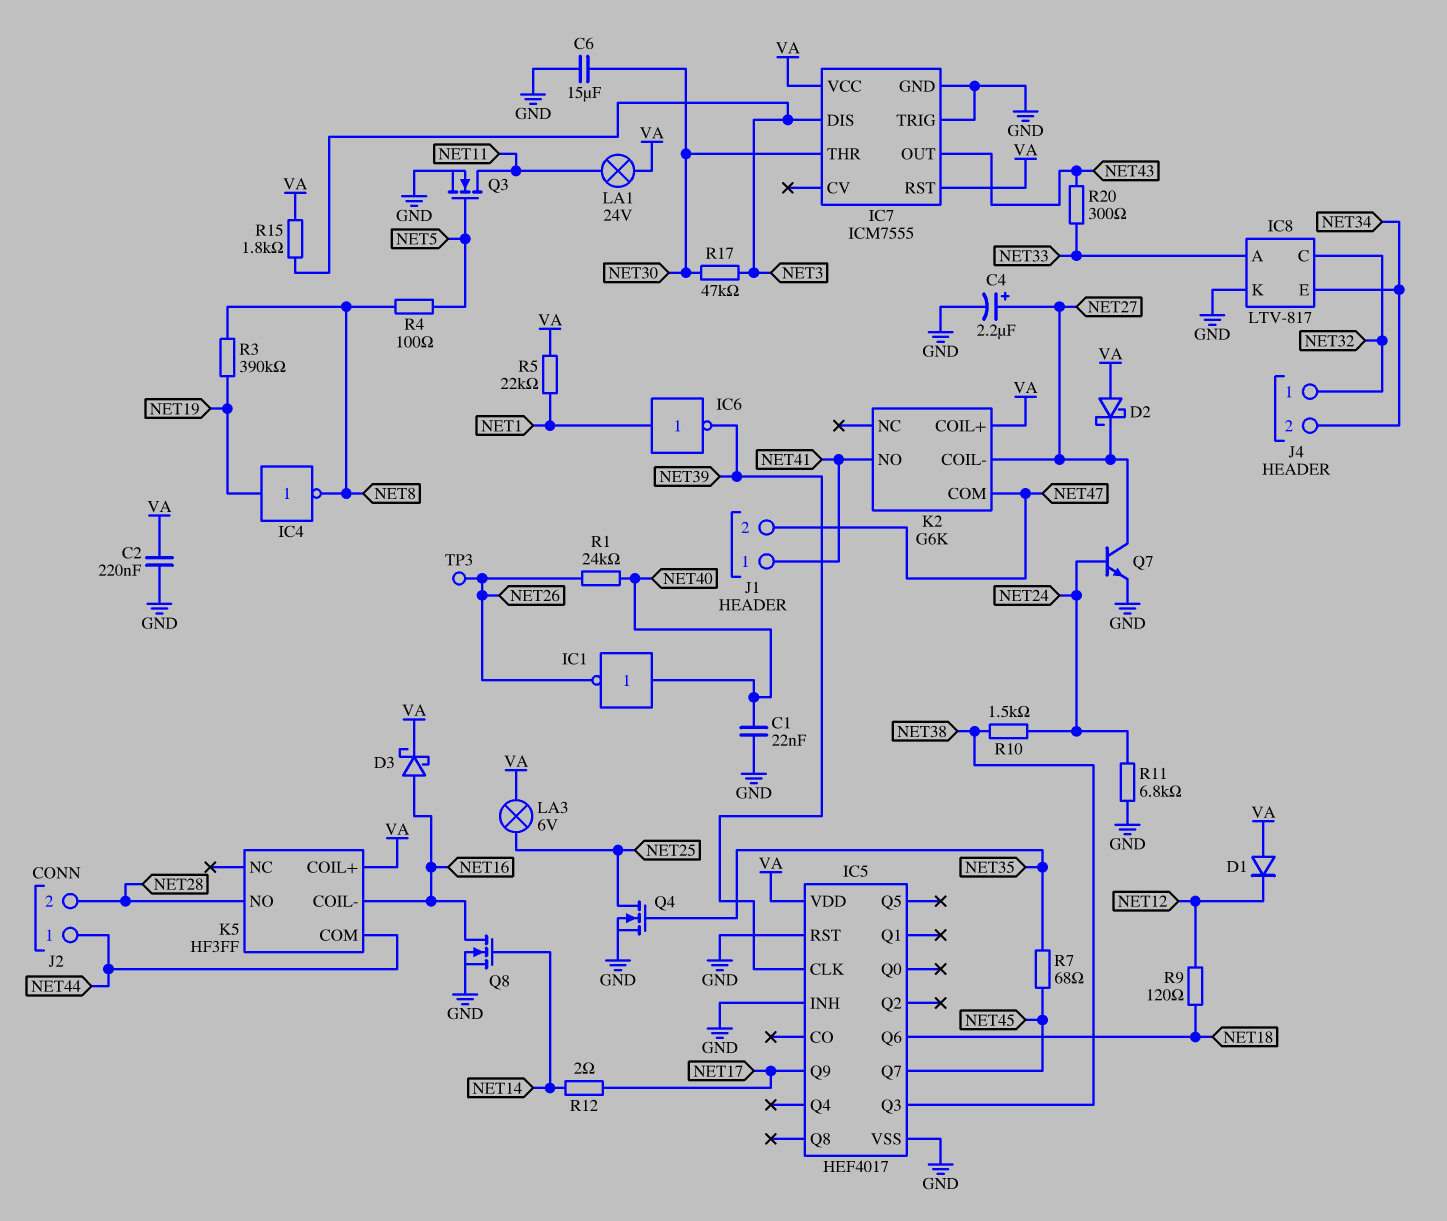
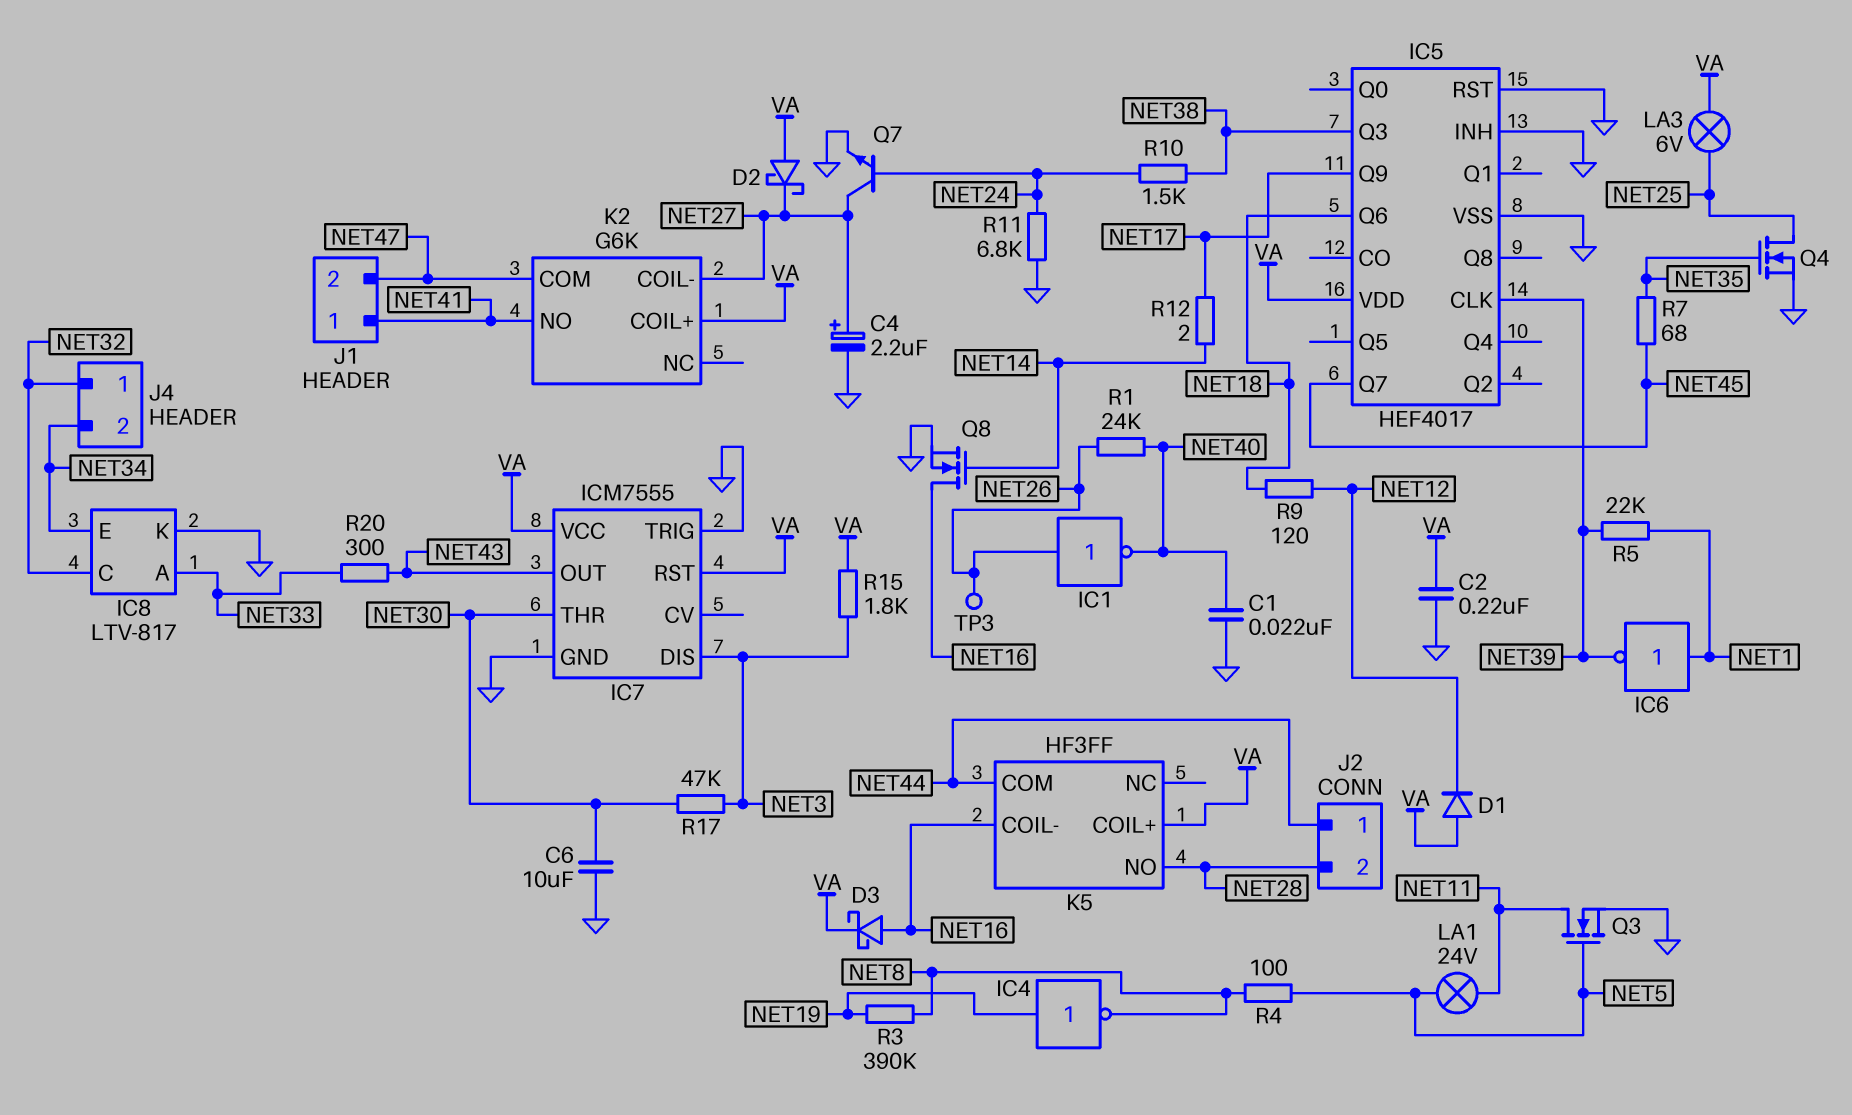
C6: 15uF (GND, NET30) -> 10uF (GND, NET30)
IC1: NOT (in NET40, out NET26) -> NOT (in NET26, out NET40)
LA1: lamp 24V (NET11, VA) -> lamp 24V (NET5, NET11)
R5: 22k (NET1, VA) -> 22k (NET1, NET39)

